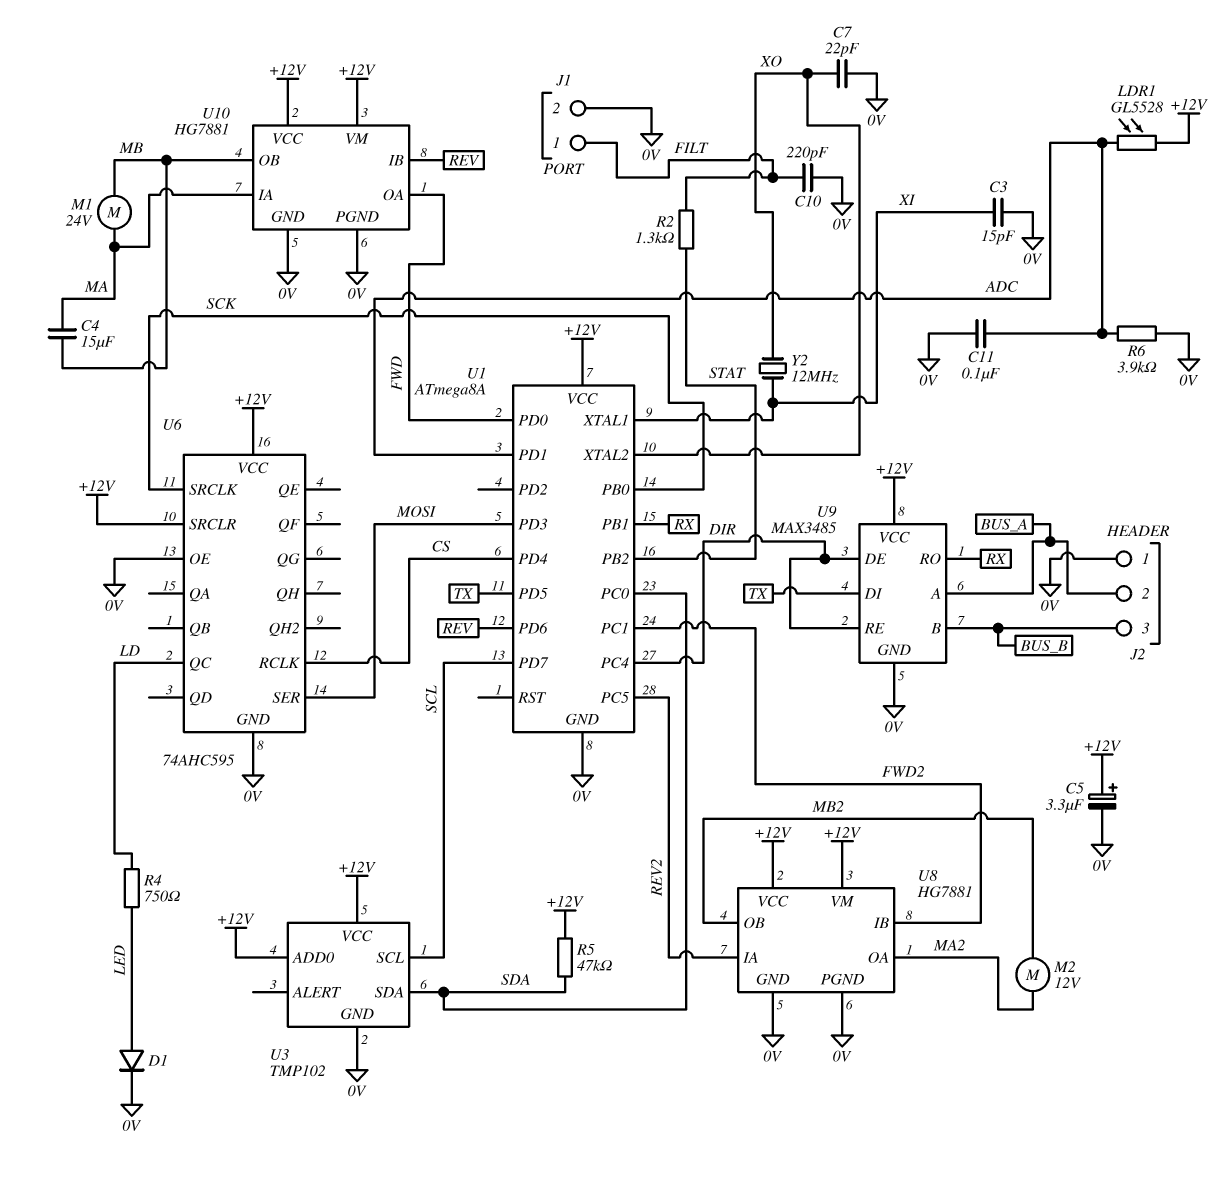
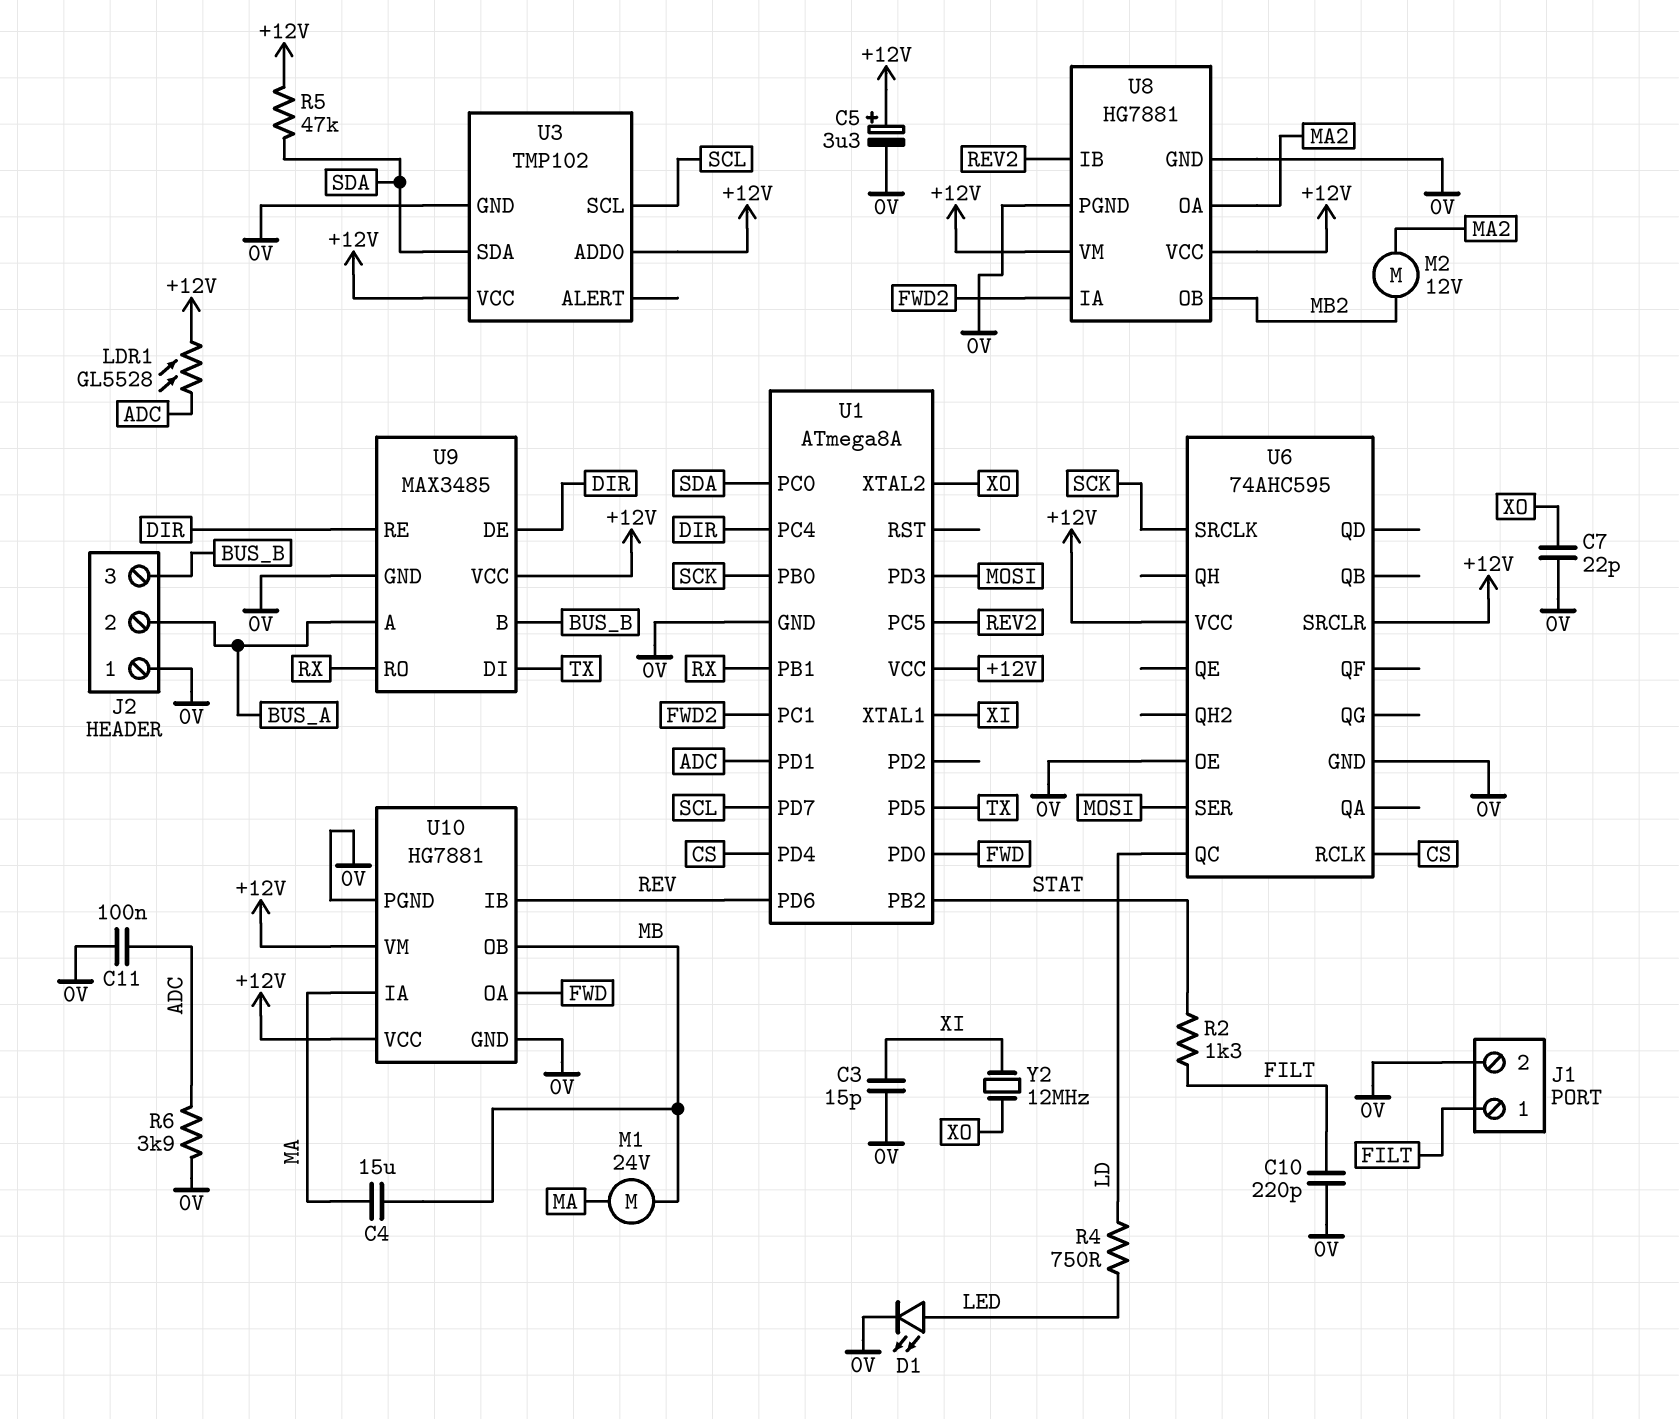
D1: diode (A LED, K 0V) -> LED (A LED, K 0V)
U8 pin IA: REV2 -> FWD2
U8 pin IB: FWD2 -> REV2

